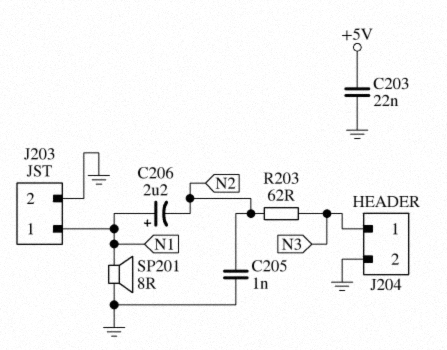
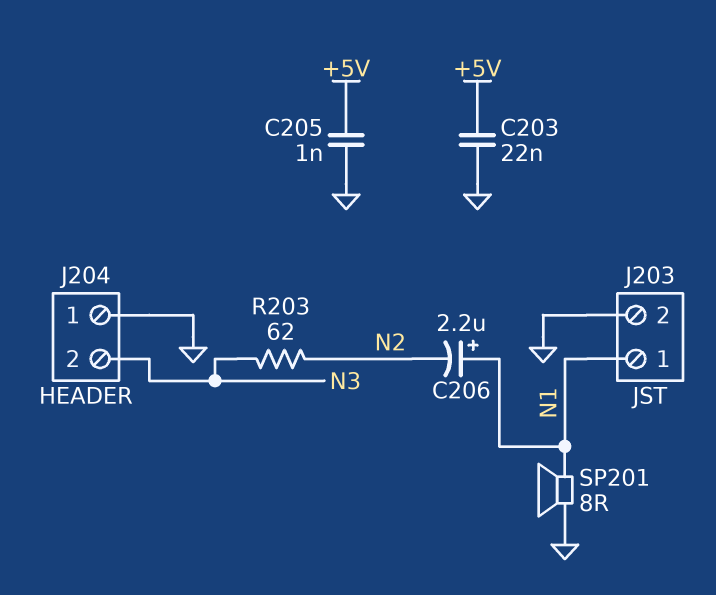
C205: 1nF (GND, N2) -> 1nF (+5V, GND)
J204 pin 1: N3 -> GND
J204 pin 2: GND -> N3

